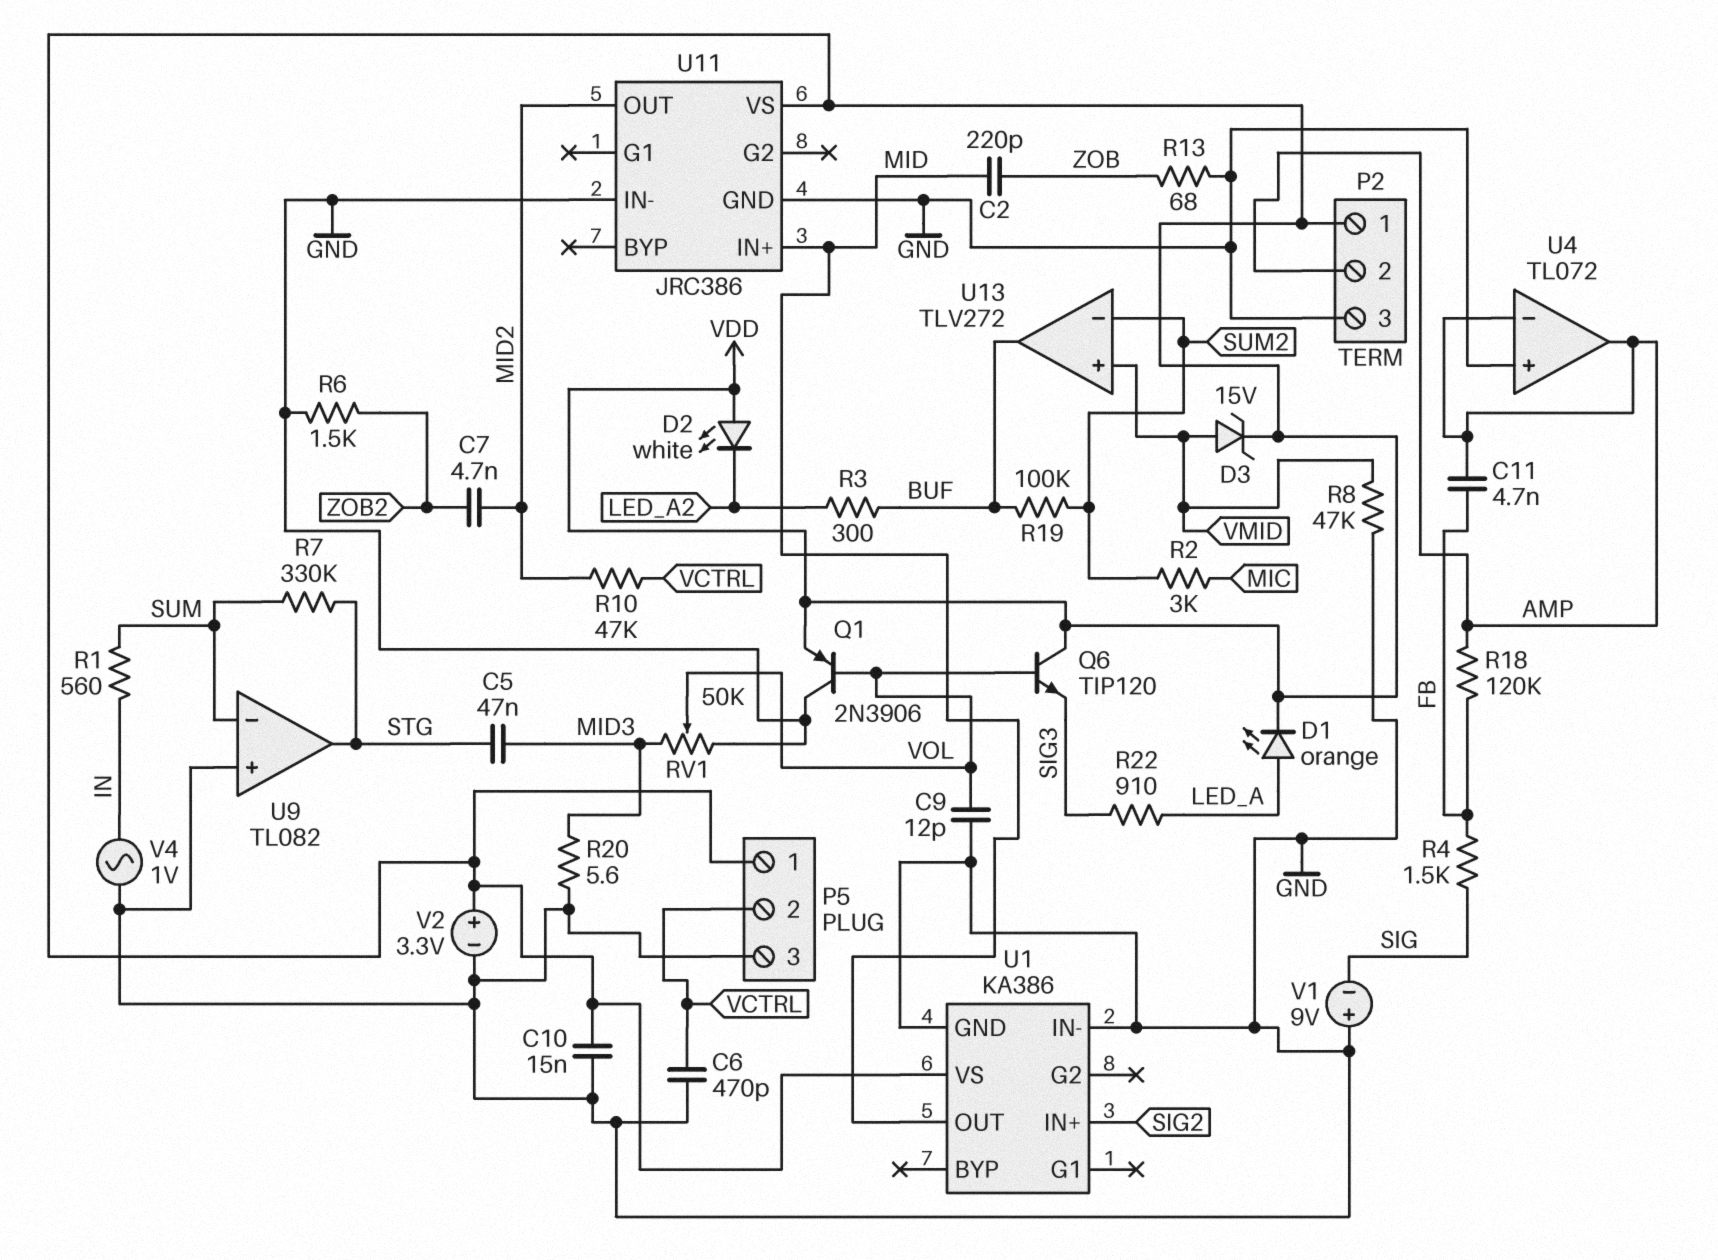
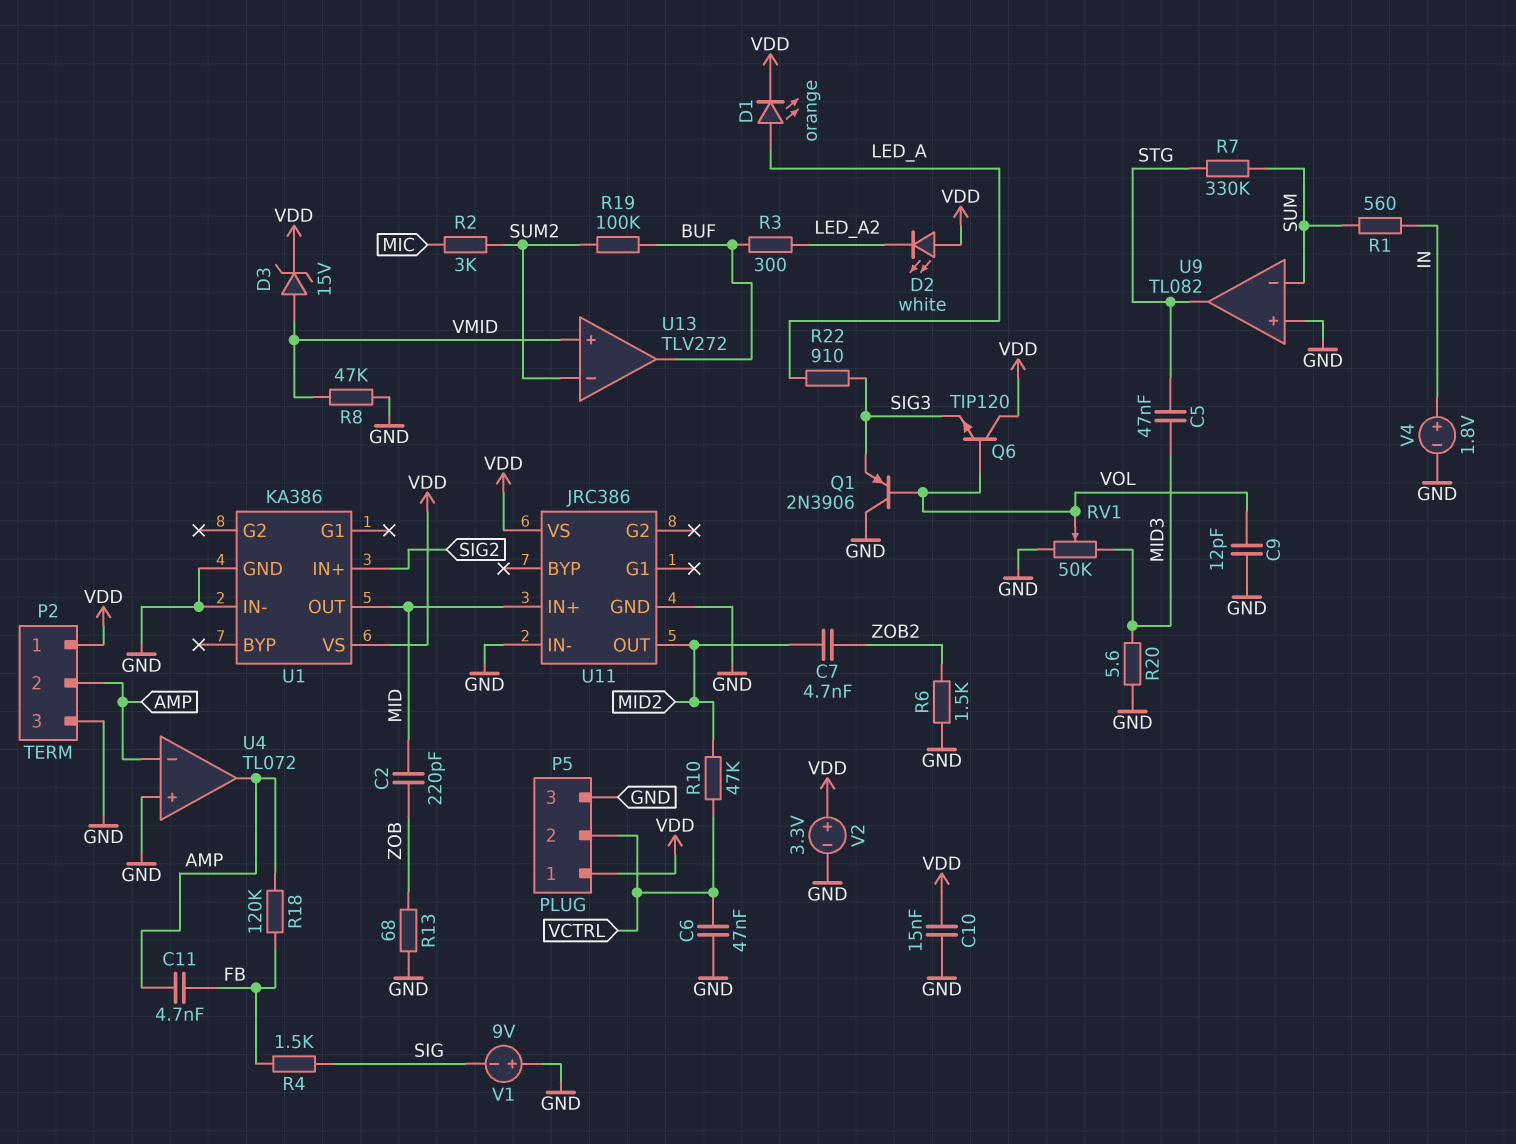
C6: 470pF (GND, VCTRL) -> 47nF (GND, VCTRL)
Q1: PNP 2N3906 (B VOL, C GND, E VDD) -> PNP 2N3906 (B VOL, C GND, E SIG3)
V4: AC 1V (GND, IN) -> 1.8V (plus IN, minus GND)

